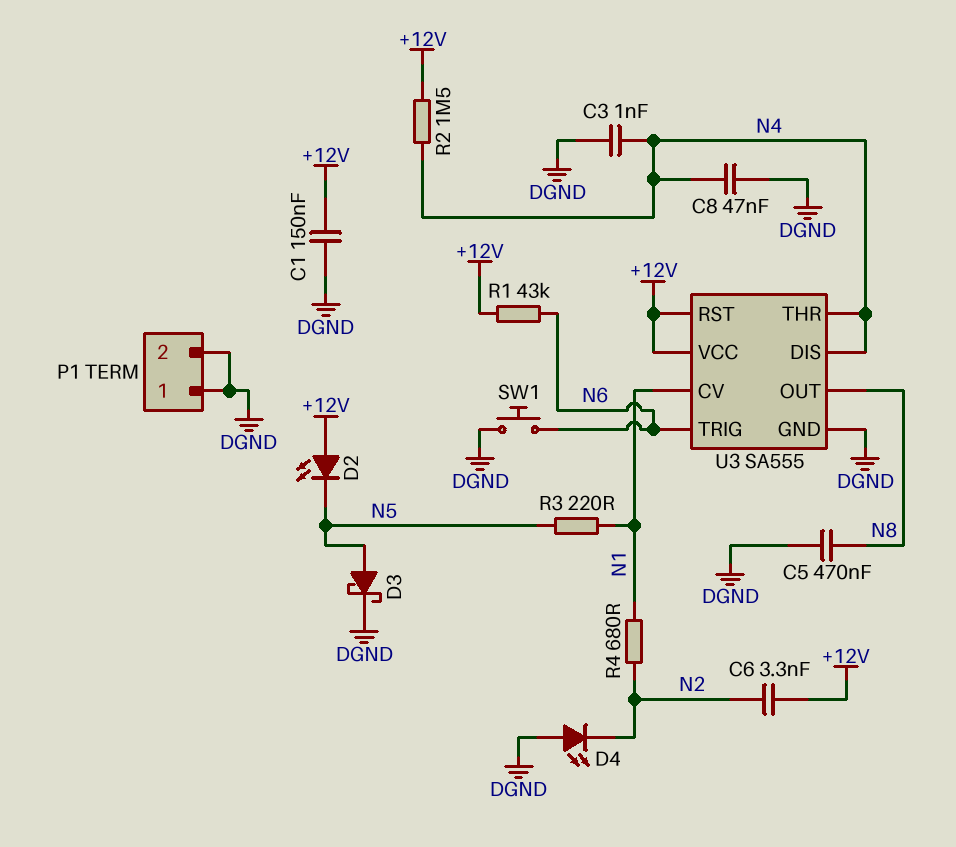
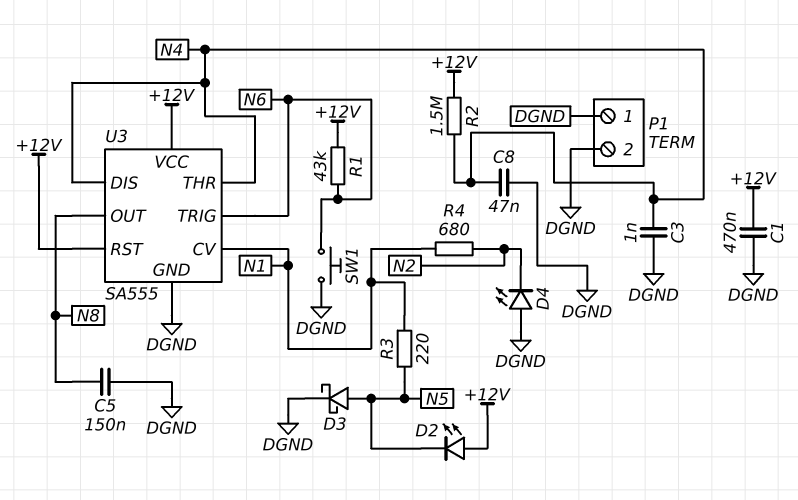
C1: 150nF (+12V, DGND) -> 470nF (+12V, DGND)
C5: 470nF (DGND, N8) -> 150nF (DGND, N8)
C6: 3.3nF (+12V, N2) -> none

